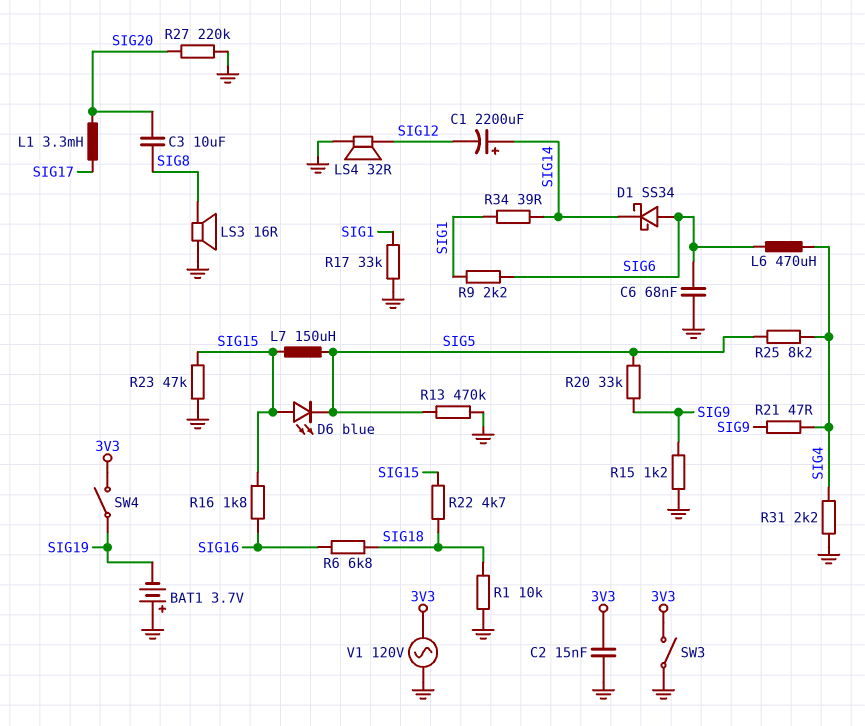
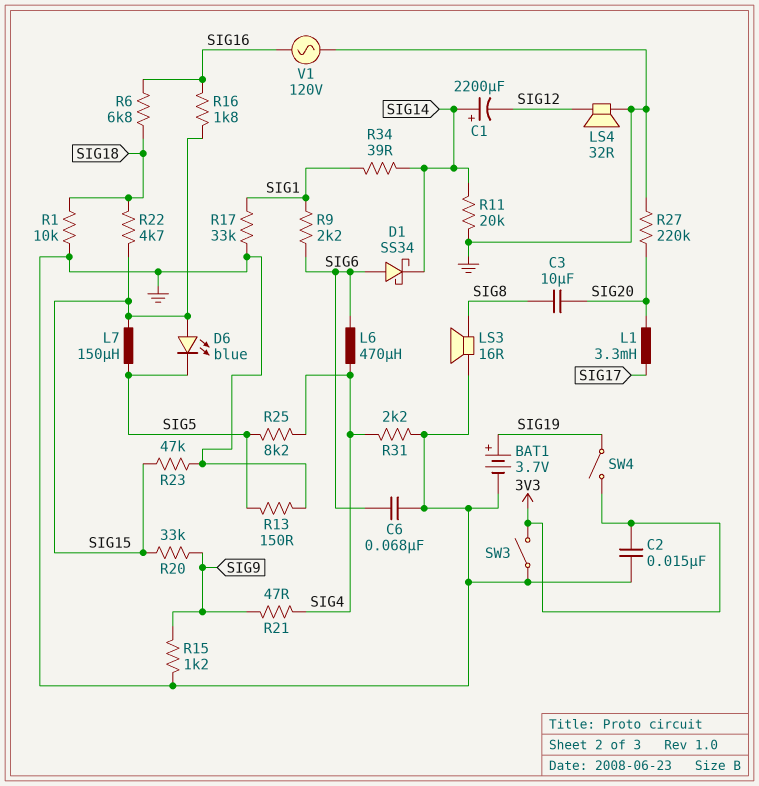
BAT1: 3.7V (plus GND, minus SIG19) -> 3.7V (plus SIG19, minus GND)
R11: none -> 20k (GND, SIG14)
R13: 470k (GND, SIG5) -> 150 (GND, SIG5)
R20: 33k (SIG5, SIG9) -> 33k (SIG9, SIG15)
V1: AC 120V (3V3, GND) -> AC 120V (GND, SIG16)

